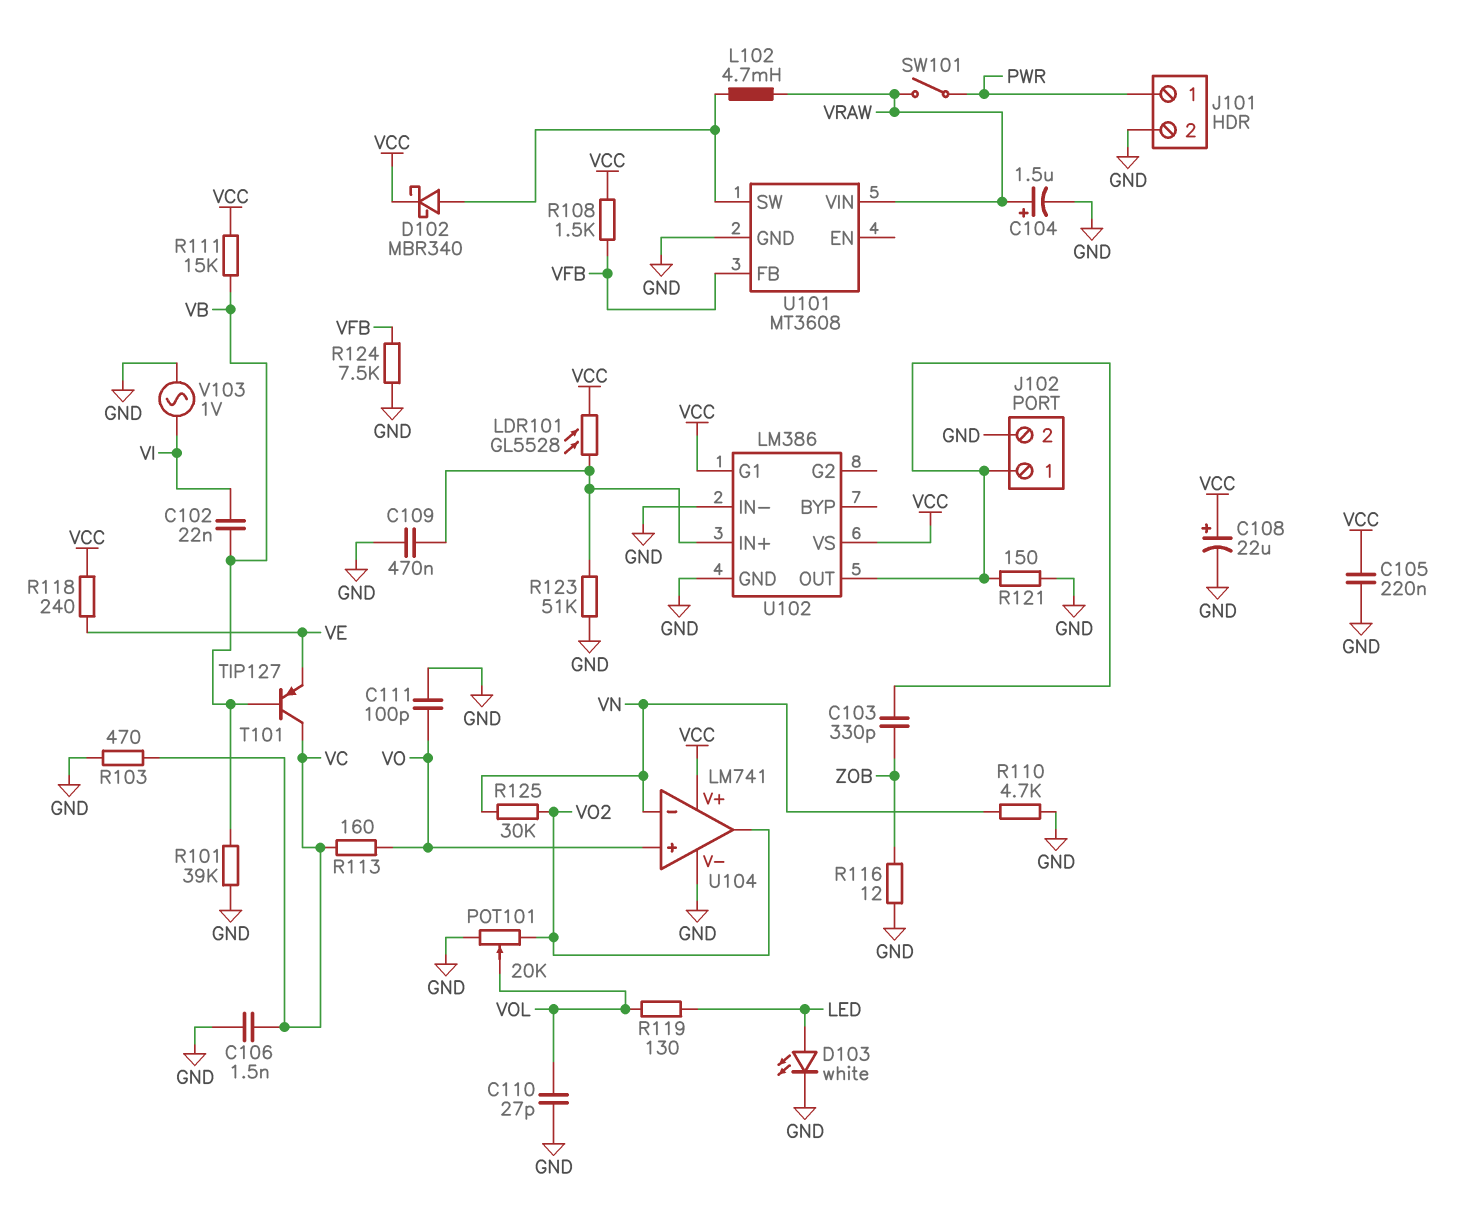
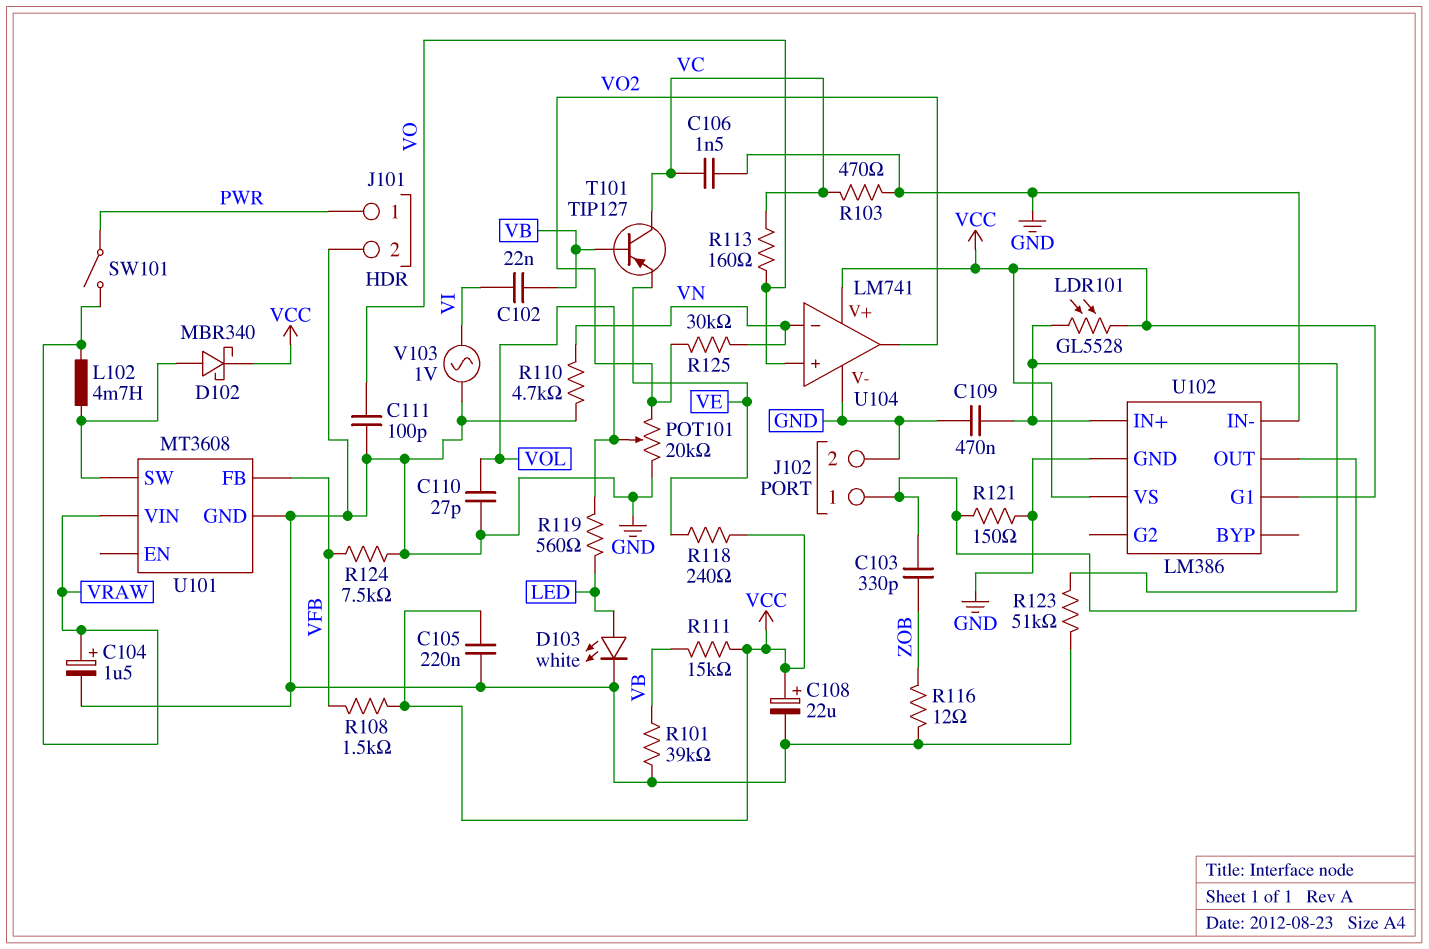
R119: 130 (LED, VOL) -> 560 (LED, VOL)

